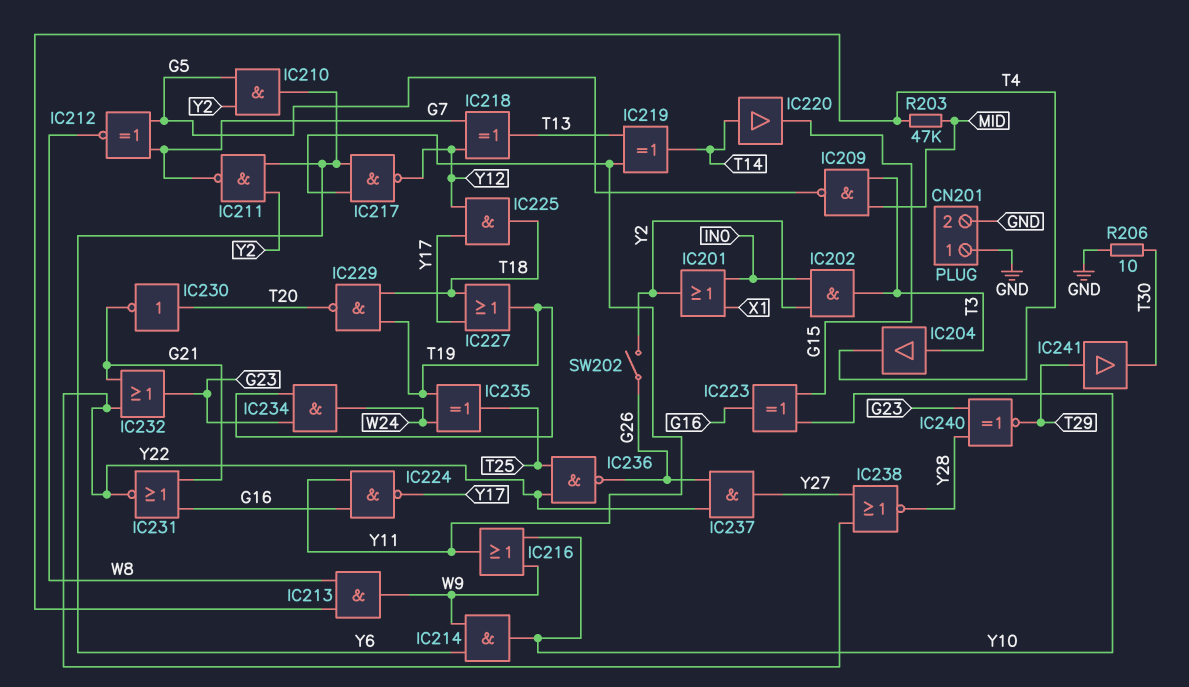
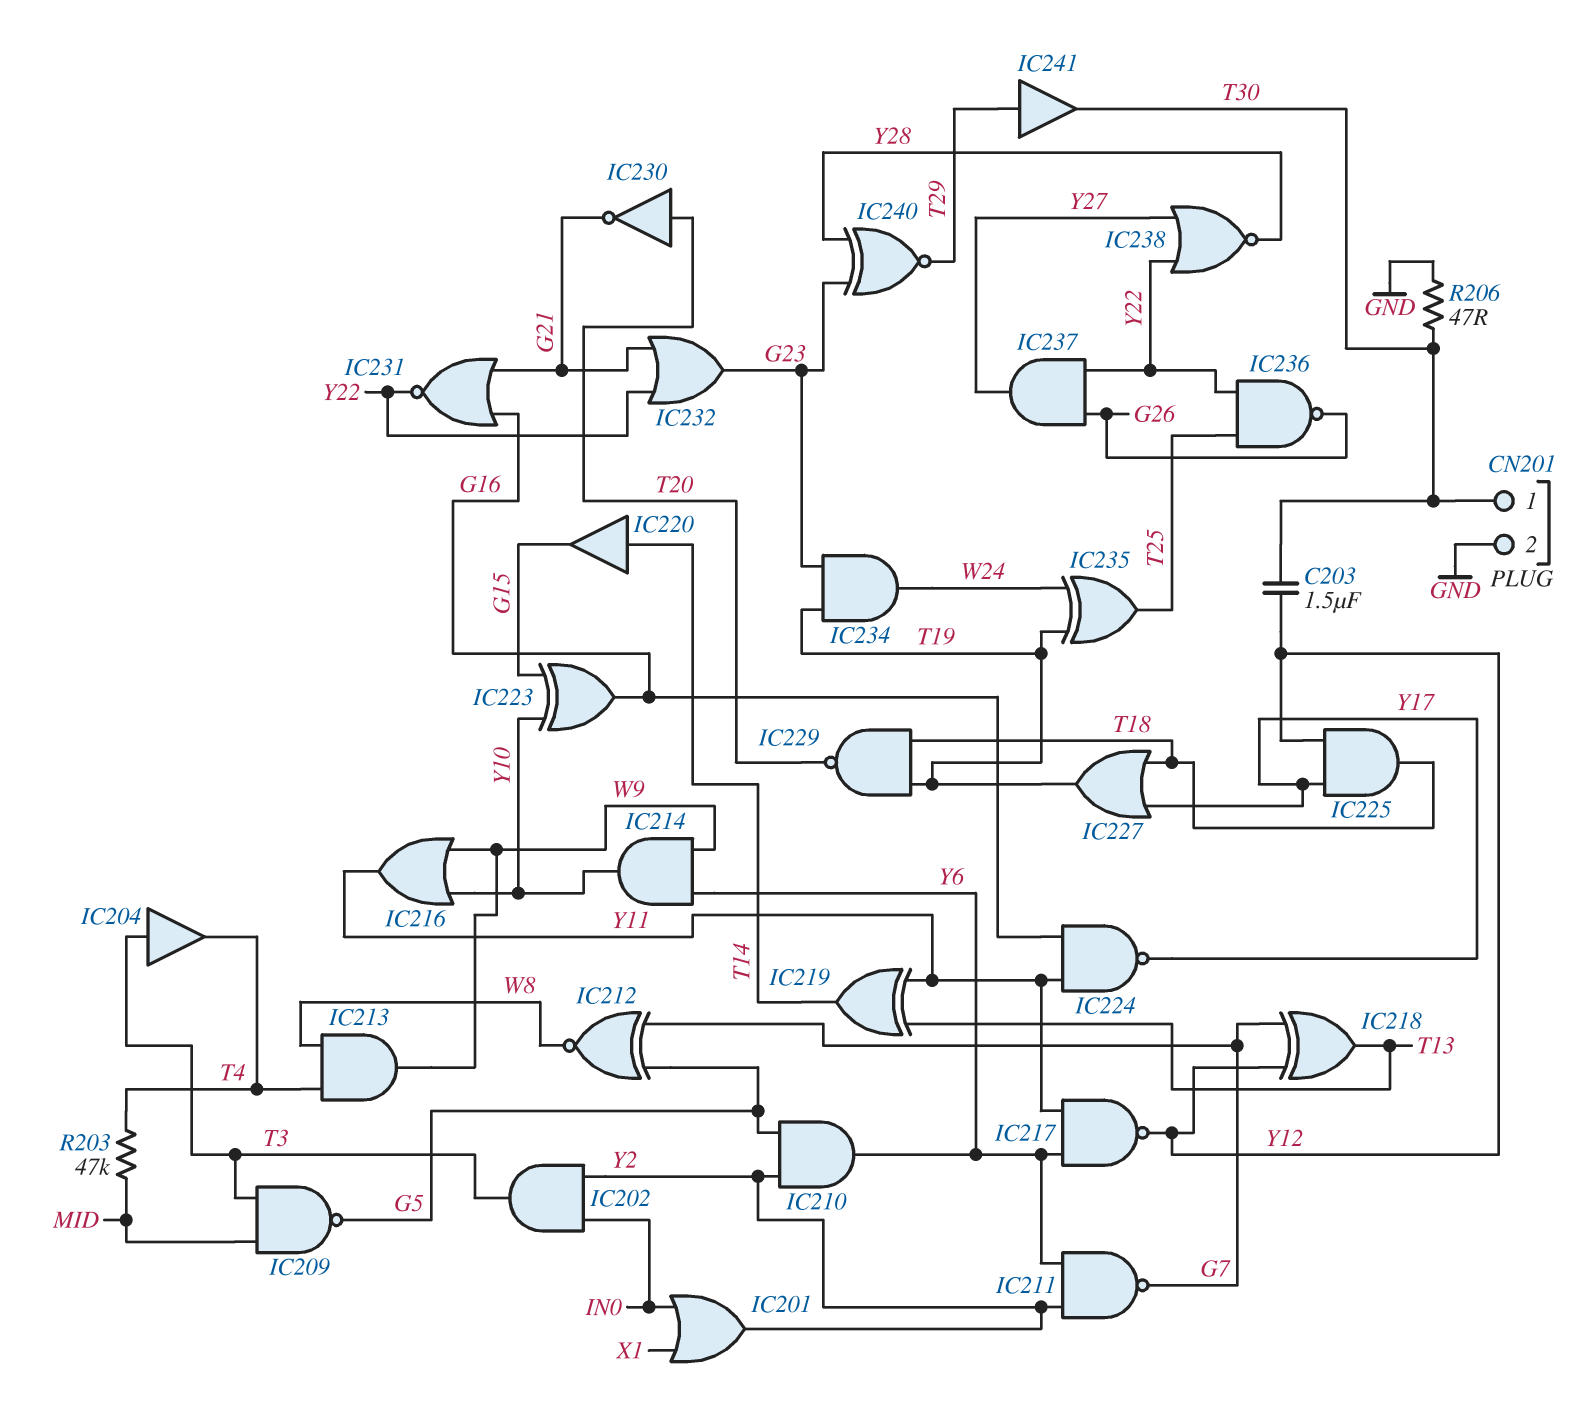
C203: none -> 1.5uF (T30, Y12)
CN201 pin 1: GND -> T30
R206: 10 (GND, T30) -> 47 (GND, T30)
SW202: switch (G26, Y2) -> none

